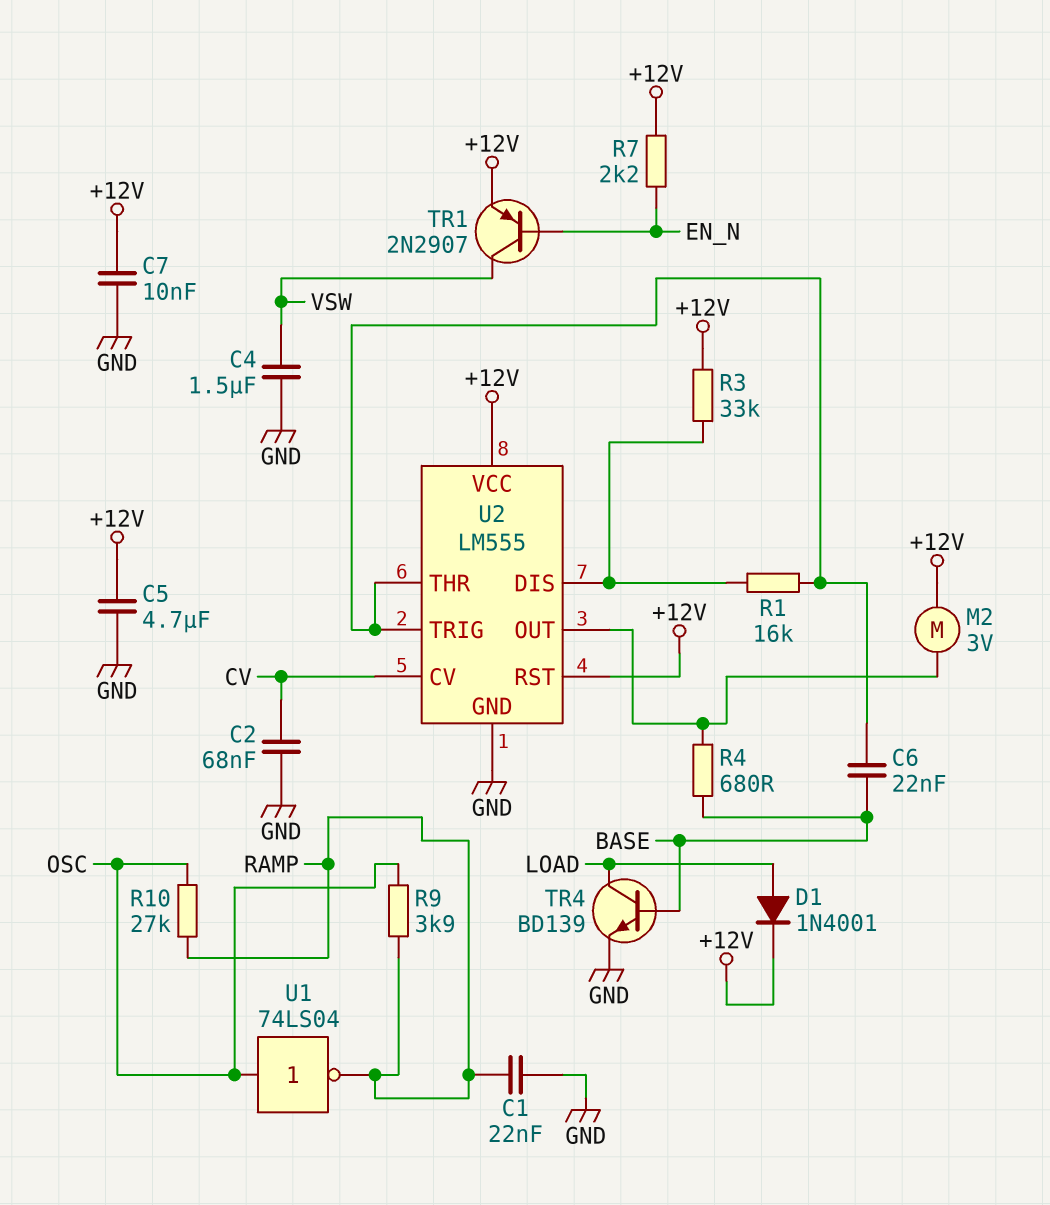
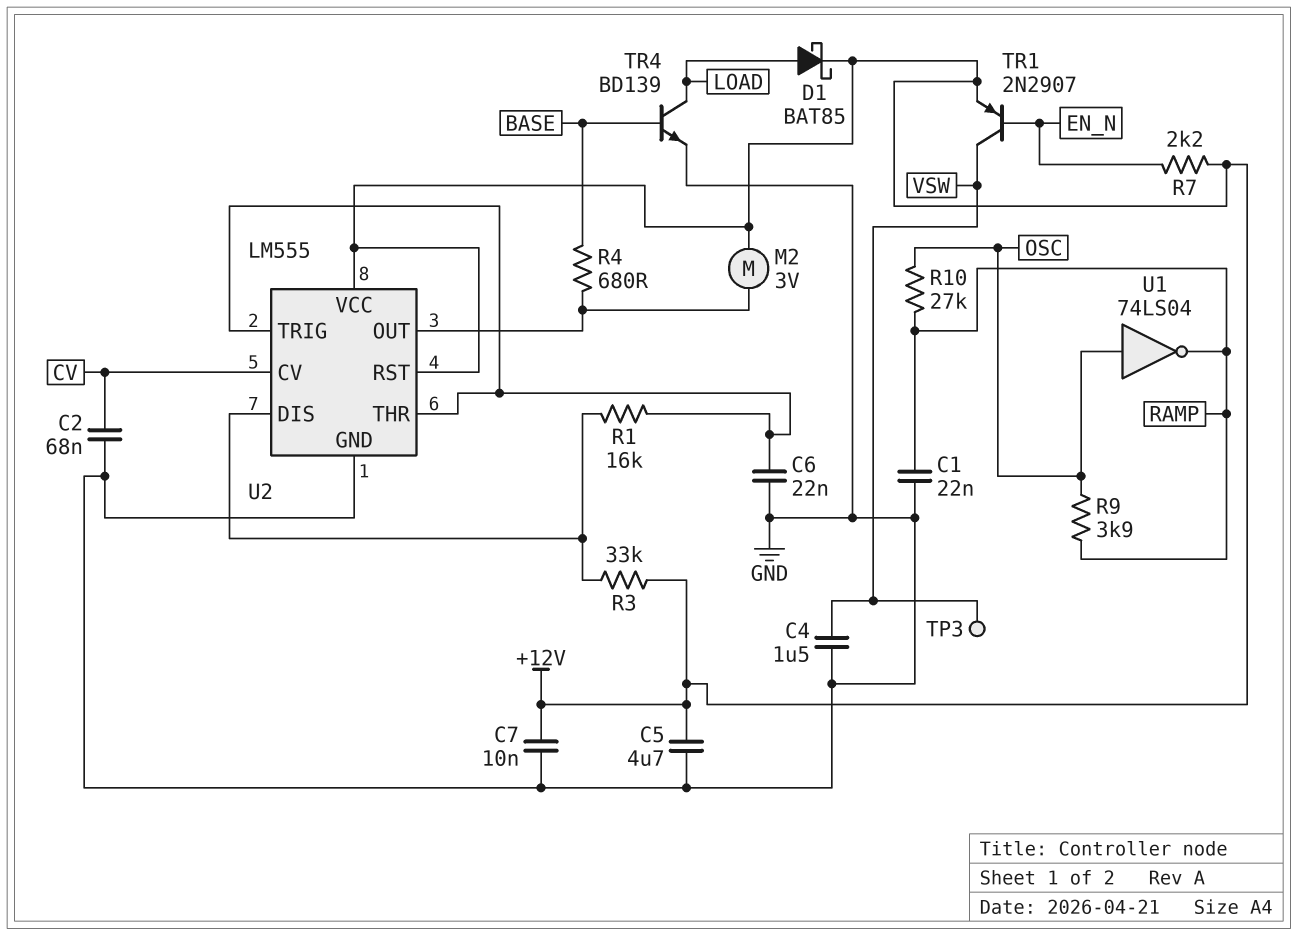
C6: 22nF (BASE, U2/THR) -> 22nF (GND, U2/THR)
D1: diode 1N4001 (A LOAD, K +12V) -> schottky BAT85 (A LOAD, K +12V)
TP3: none -> test point (VSW)

